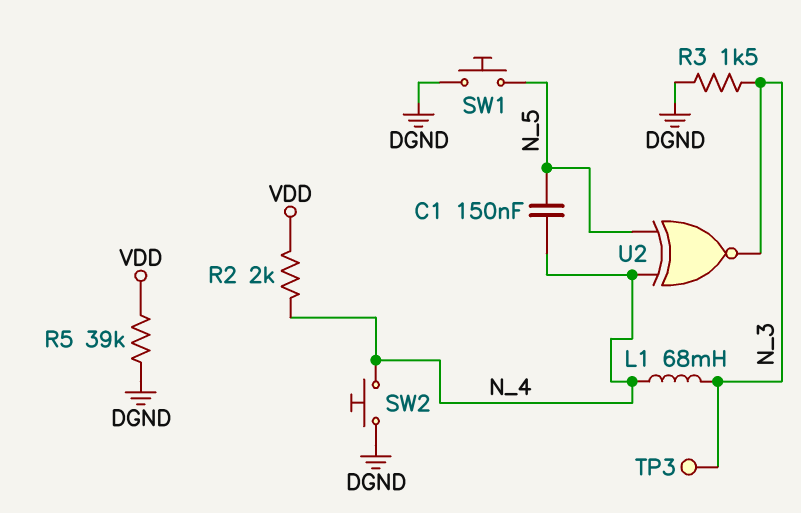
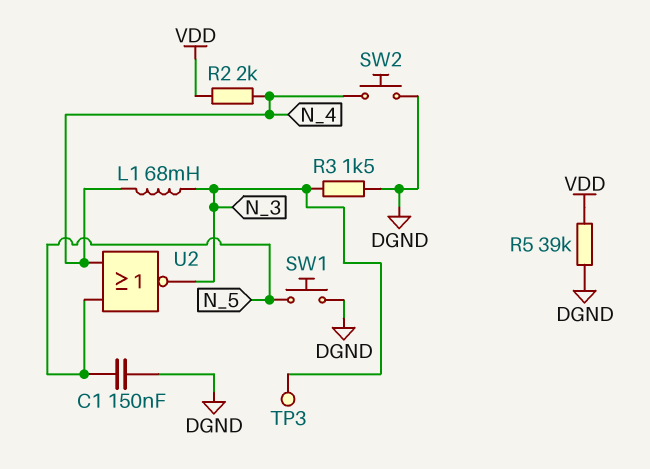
C1: 150nF (N_4, N_5) -> 150nF (DGND, N_5)
U2: XNOR (in N_4, in N_5, out N_3) -> NOR (in N_4, in N_5, out N_3)

